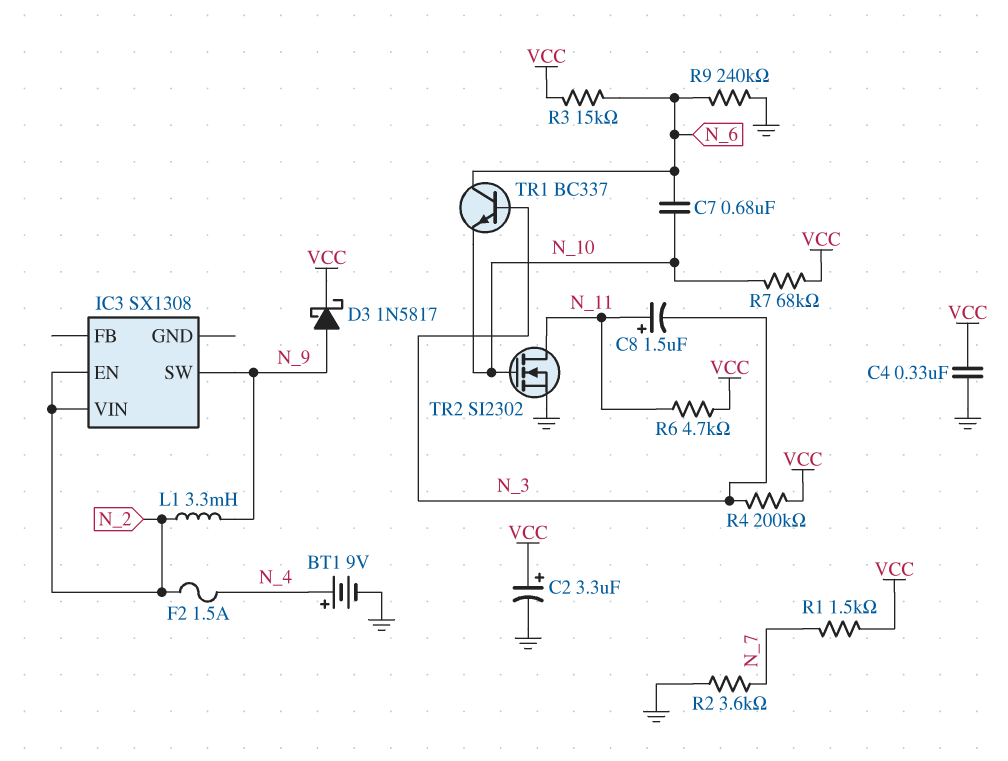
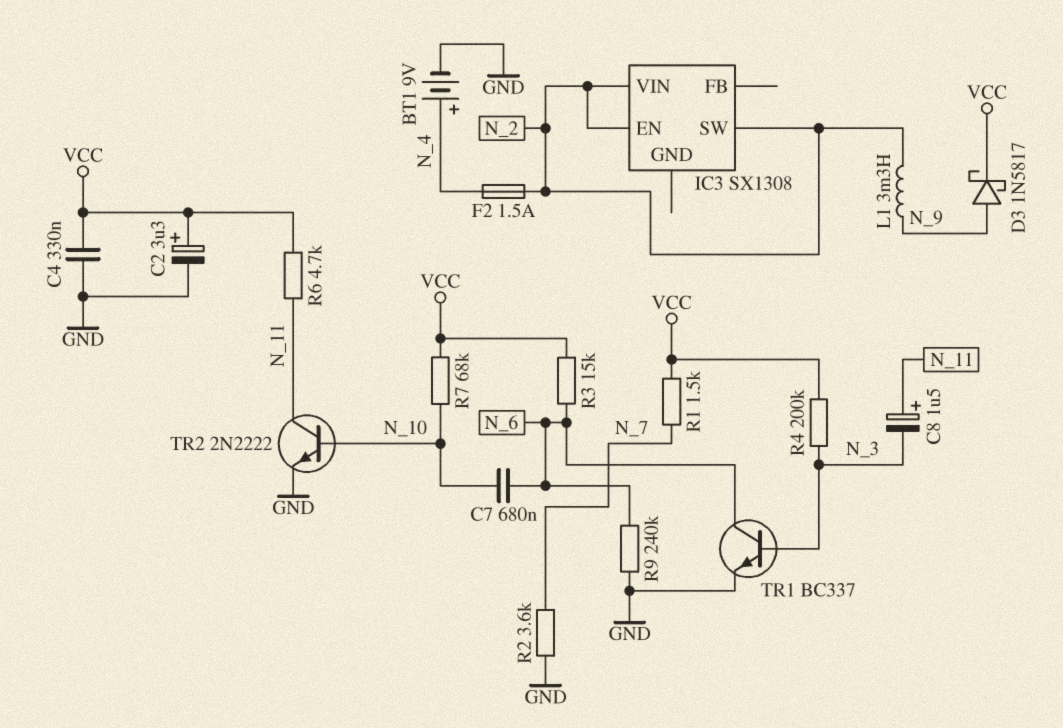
IC3 pin SW: N_9 -> N_2
TR1: NPN BC337 (B N_3, C N_6, E N_10) -> NPN BC337 (B N_3, C N_6, E GND)
TR2: NMOS SI2302 (G N_10, D N_11, S GND) -> NPN 2N2222 (B N_10, C N_11, E GND)

